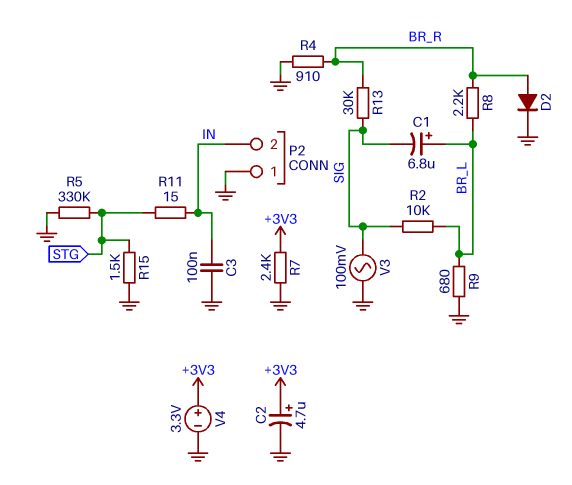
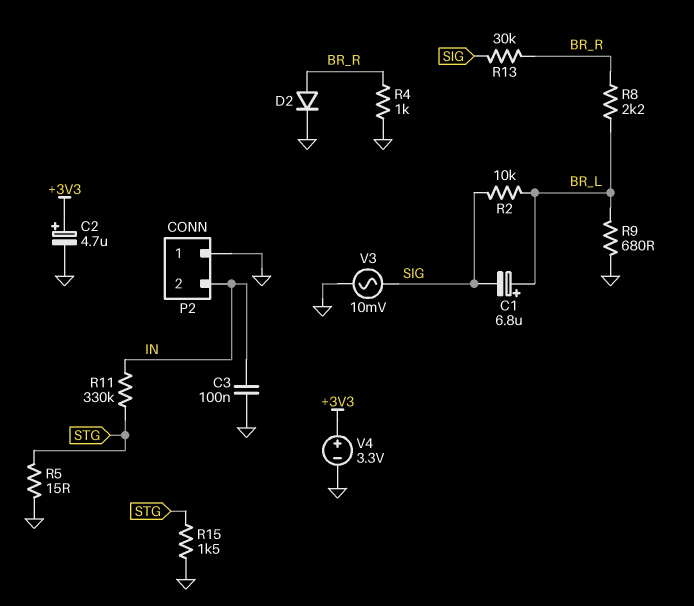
R4: 910 (BR_R, GND) -> 1k (BR_R, GND)
R5: 330k (GND, STG) -> 15 (GND, STG)
R7: 2.4k (+3V3, GND) -> none
R11: 15 (IN, STG) -> 330k (IN, STG)
V3: AC 100mV (GND, SIG) -> AC 10mV (GND, SIG)

